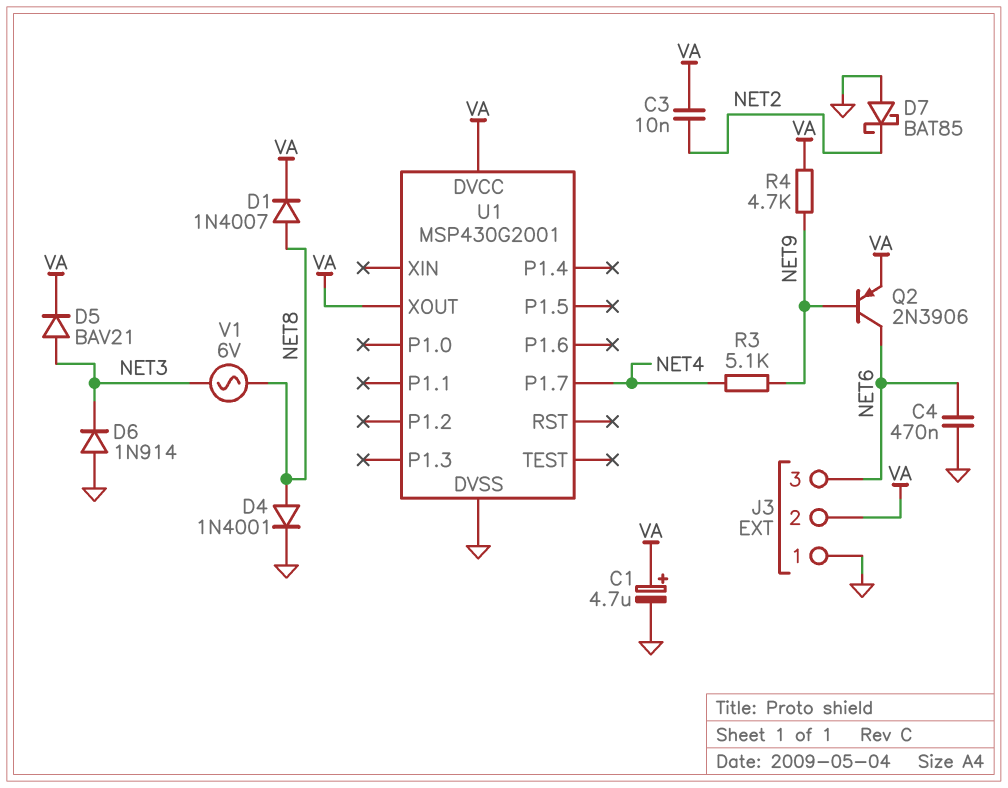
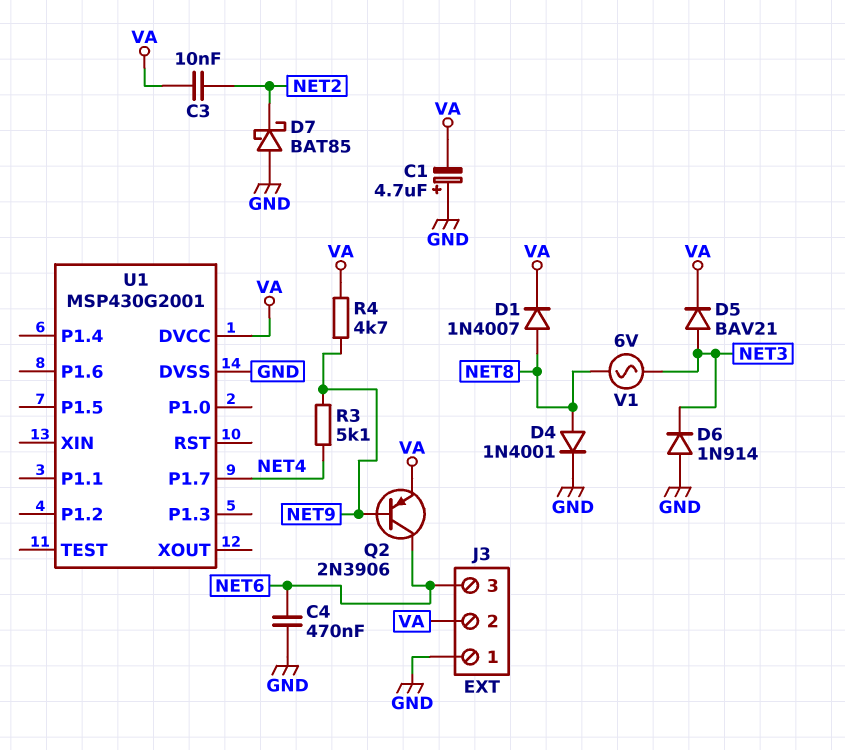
C1: 4.7uF (plus VA, minus GND) -> 4.7uF (plus GND, minus VA)
U1 pin XOUT: VA -> none

